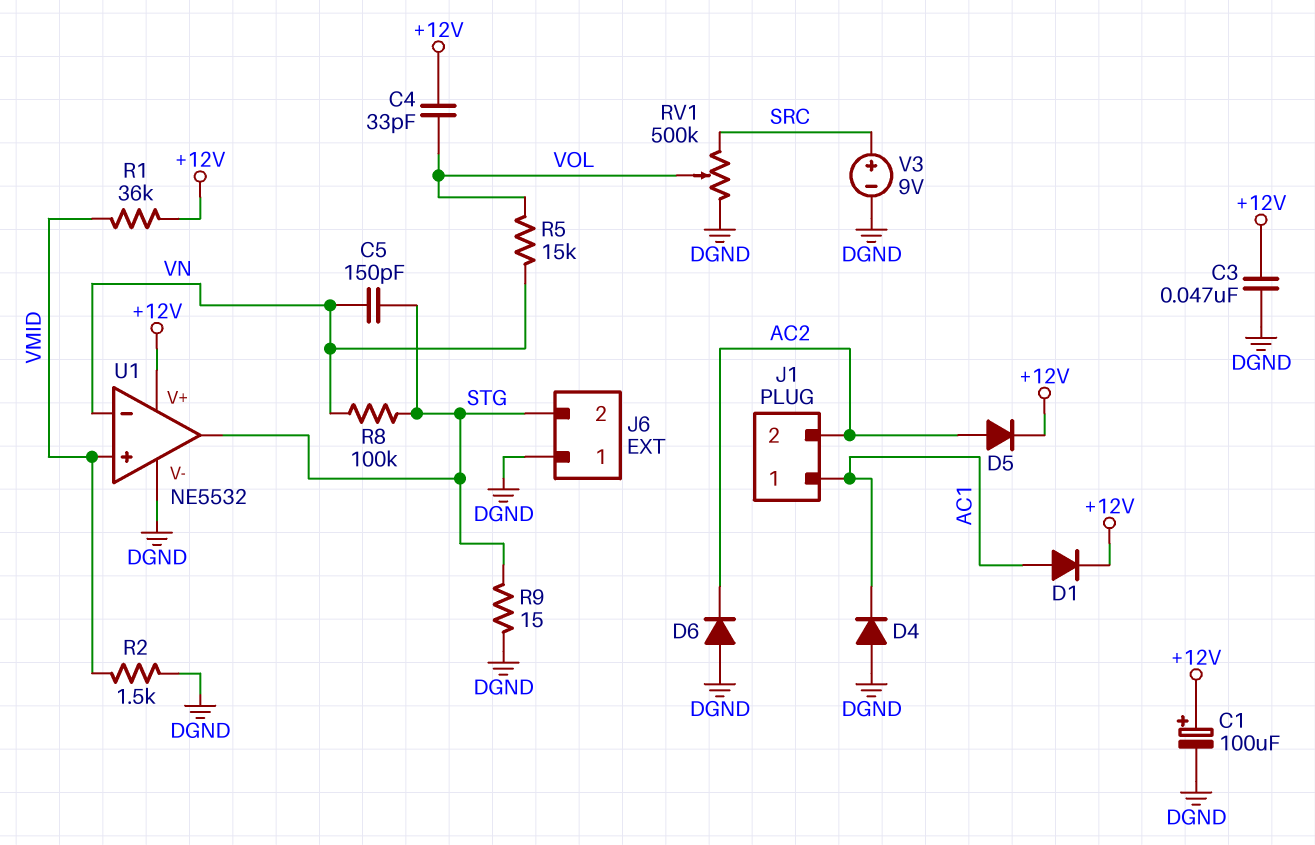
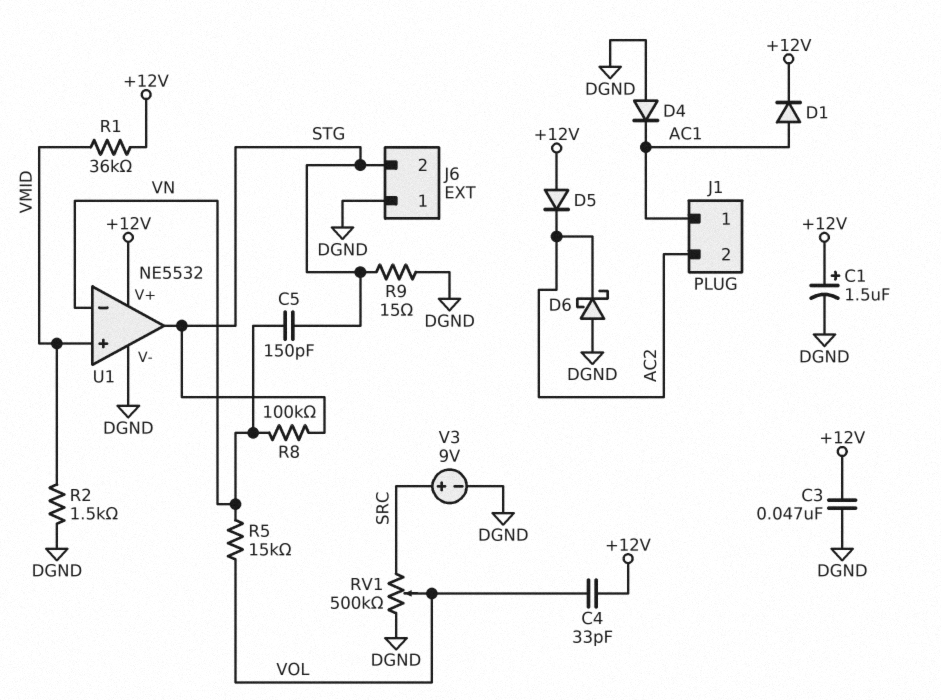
C1: 100uF (plus +12V, minus DGND) -> 1.5uF (plus +12V, minus DGND)
D5: diode (A AC2, K +12V) -> diode (A +12V, K AC2)
D6: diode (A DGND, K AC2) -> schottky (A DGND, K AC2)

